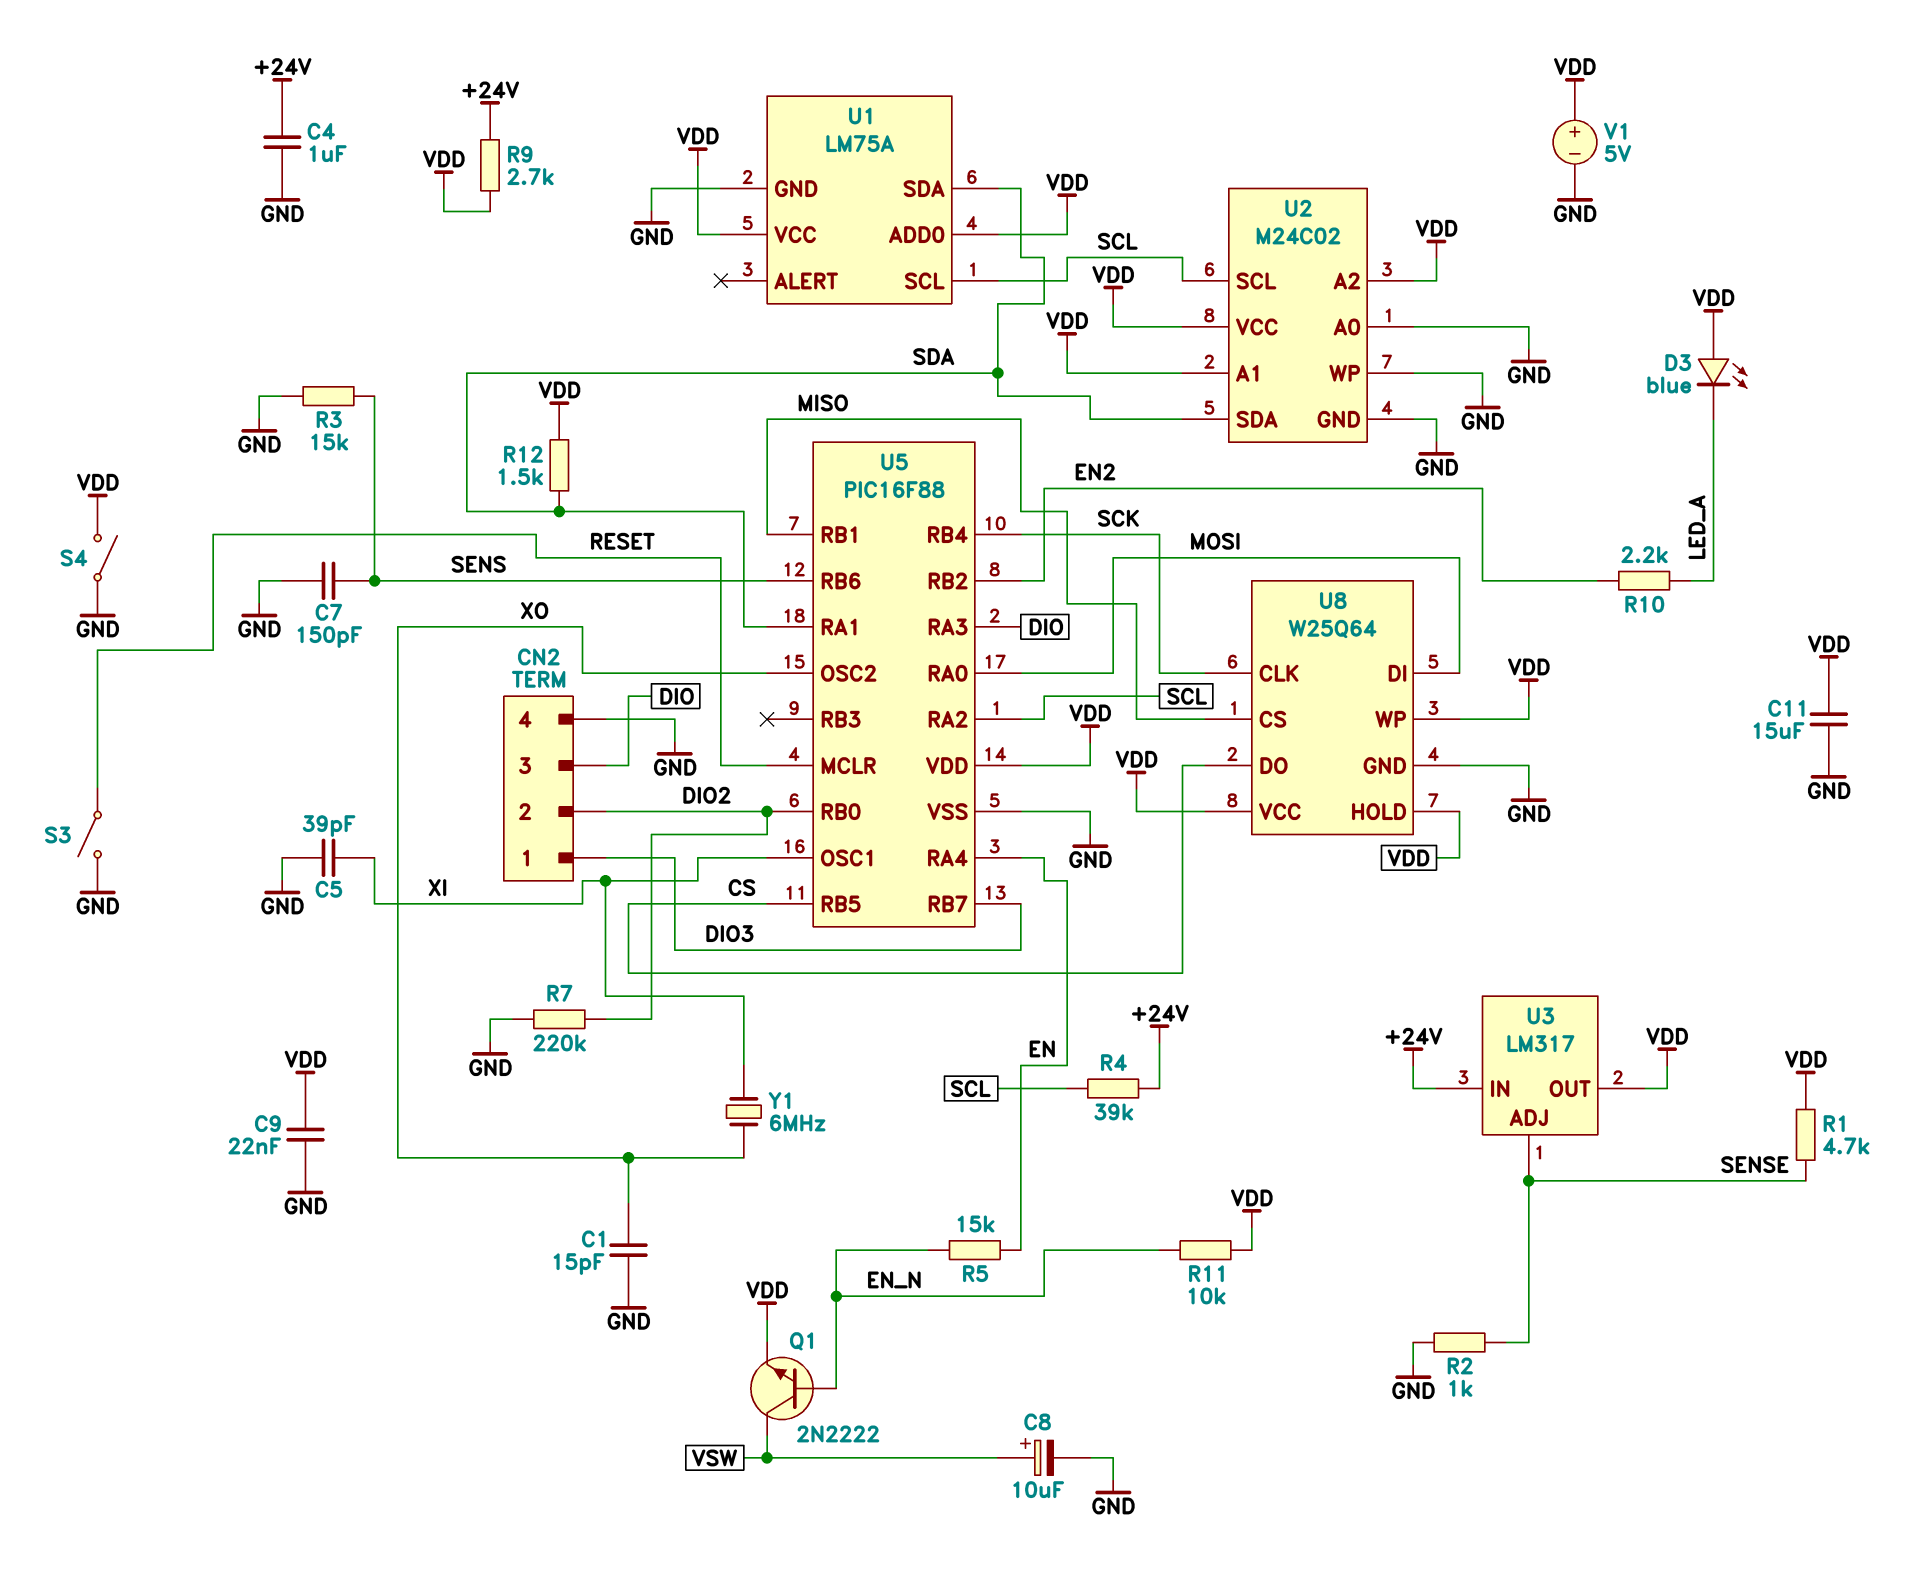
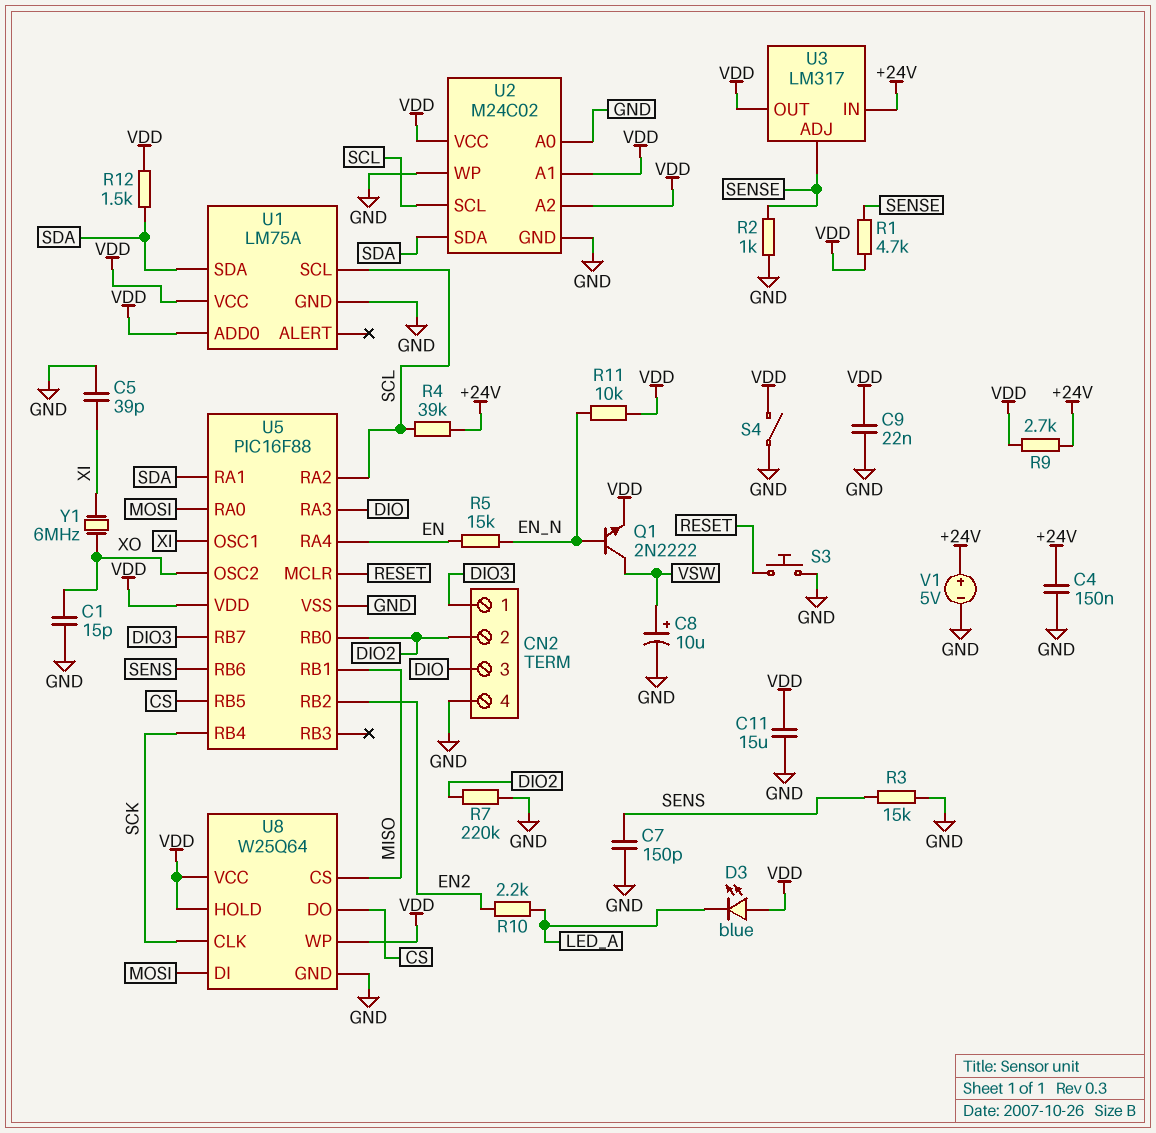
C4: 1uF (+24V, GND) -> 150nF (+24V, GND)
S3: switch (GND, RESET) -> button (GND, RESET)
V1: 5V (plus VDD, minus GND) -> 5V (plus +24V, minus GND)

